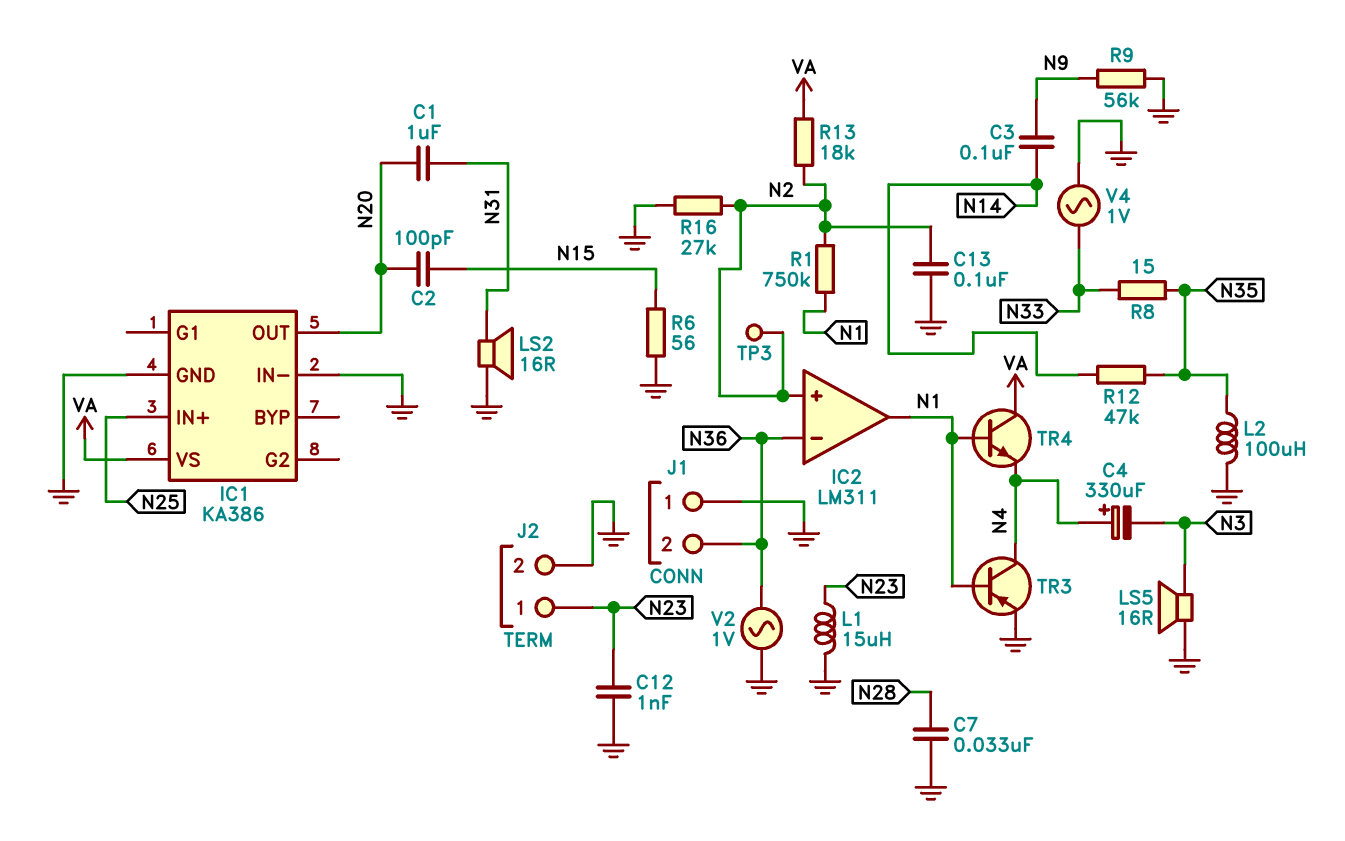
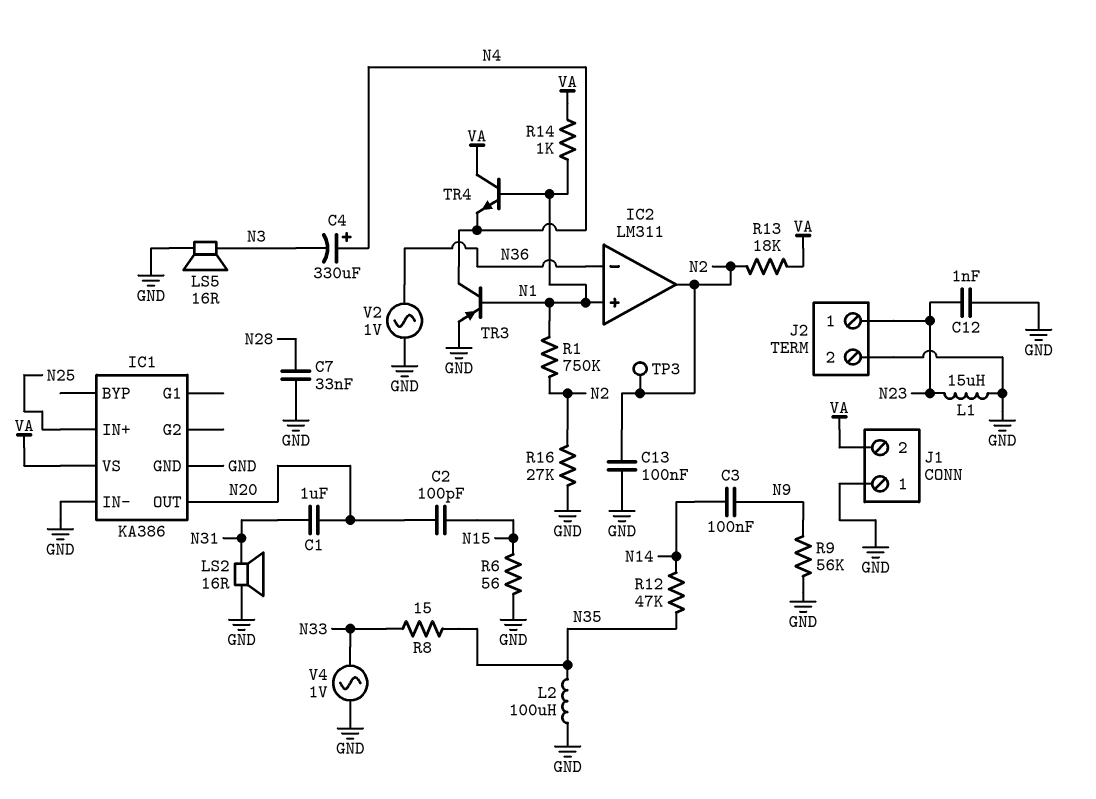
IC2 pin in+: N2 -> N1
IC2 pin out: N1 -> N2
J1 pin 2: N36 -> VA
R14: none -> 1k (N1, VA)

